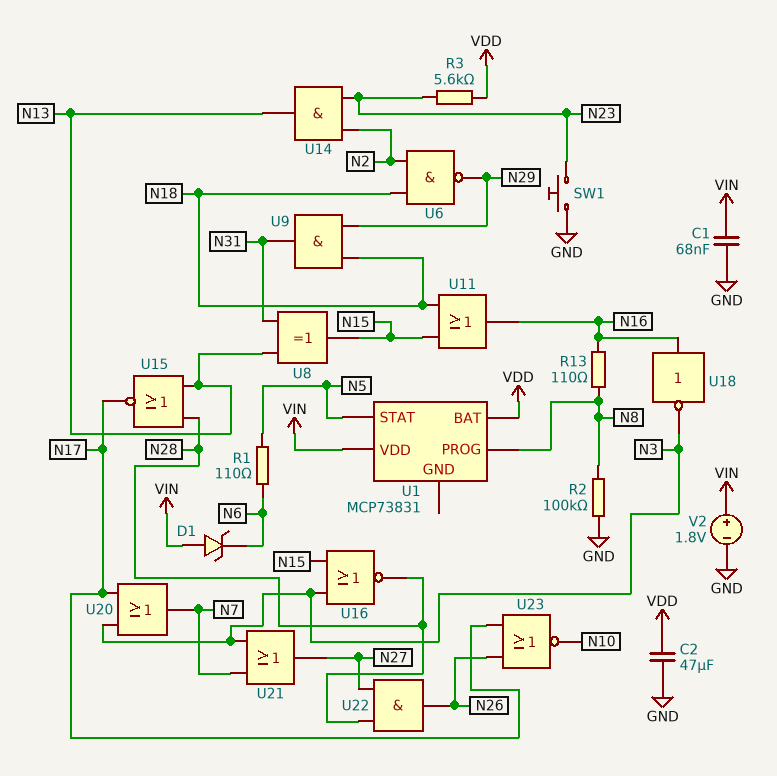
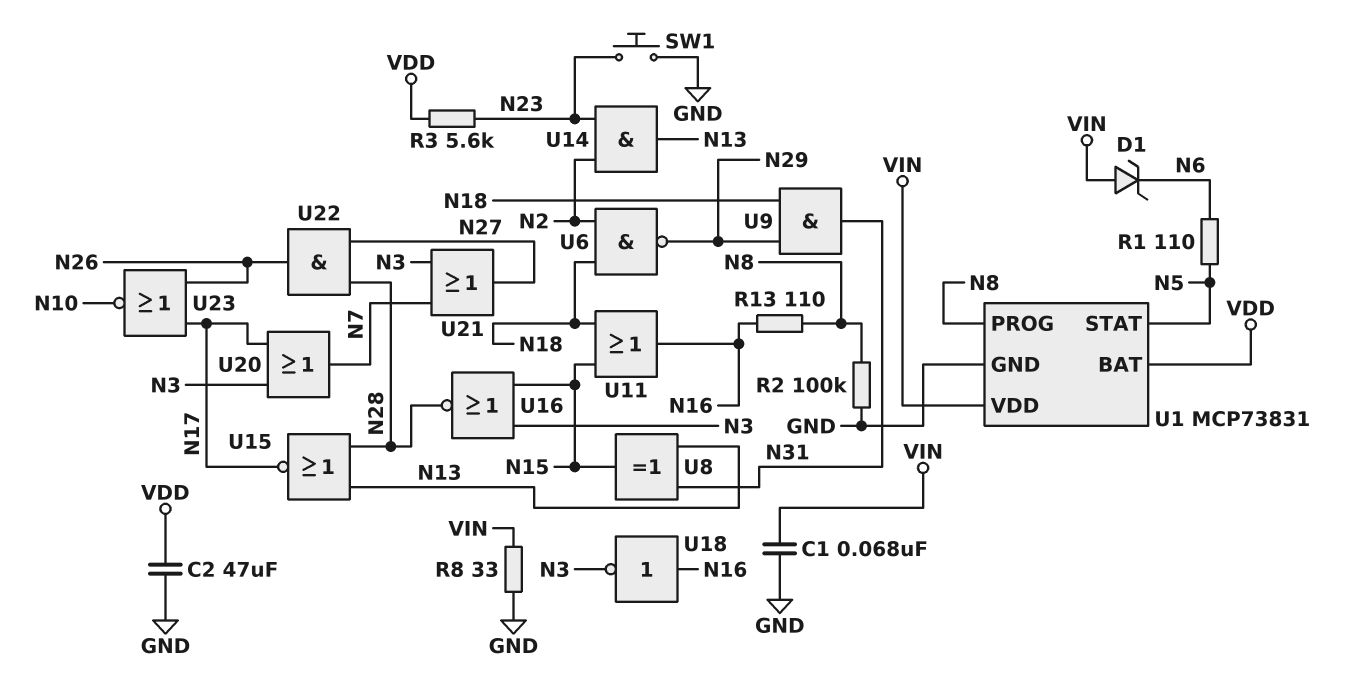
R8: none -> 33 (GND, VIN)
U1 pin GND: none -> GND
V2: 1.8V (plus VIN, minus GND) -> none

